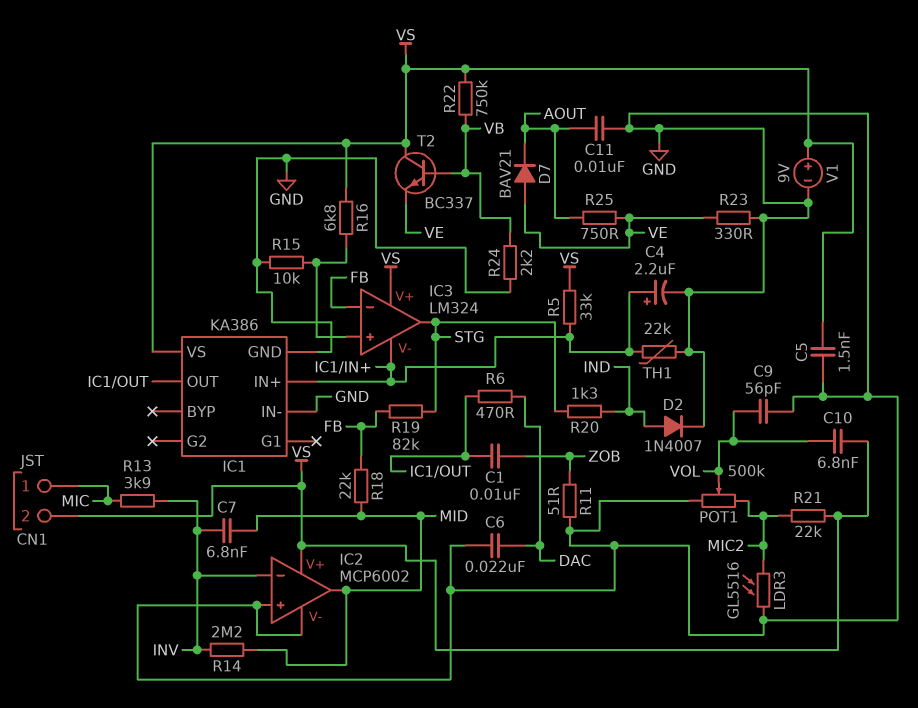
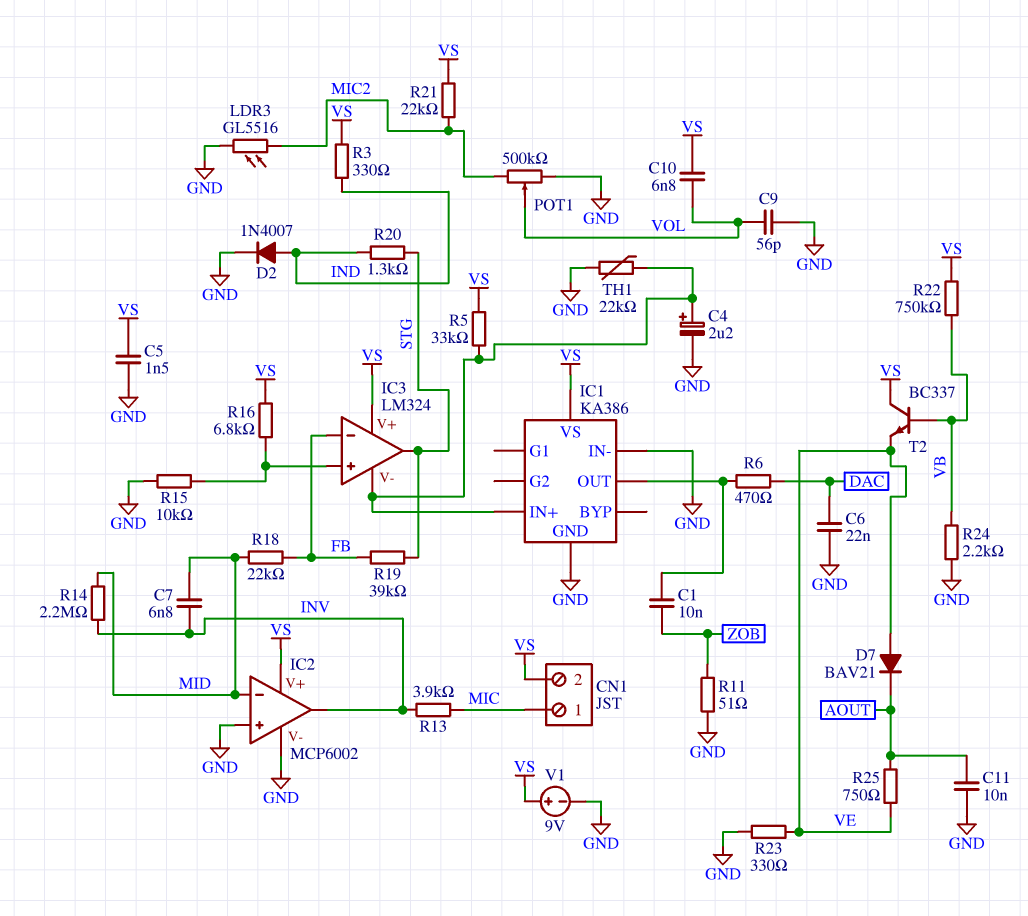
IC2 pin in-: INV -> MID
IC2 pin out: MID -> INV
R3: none -> 330 (IND, VS)
R19: 82k (FB, STG) -> 39k (FB, STG)

